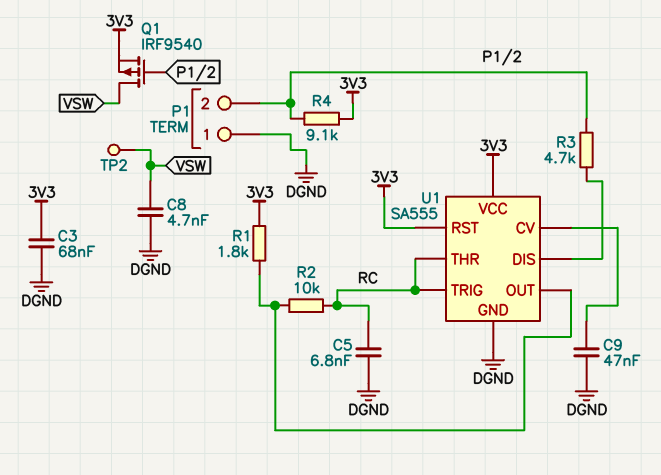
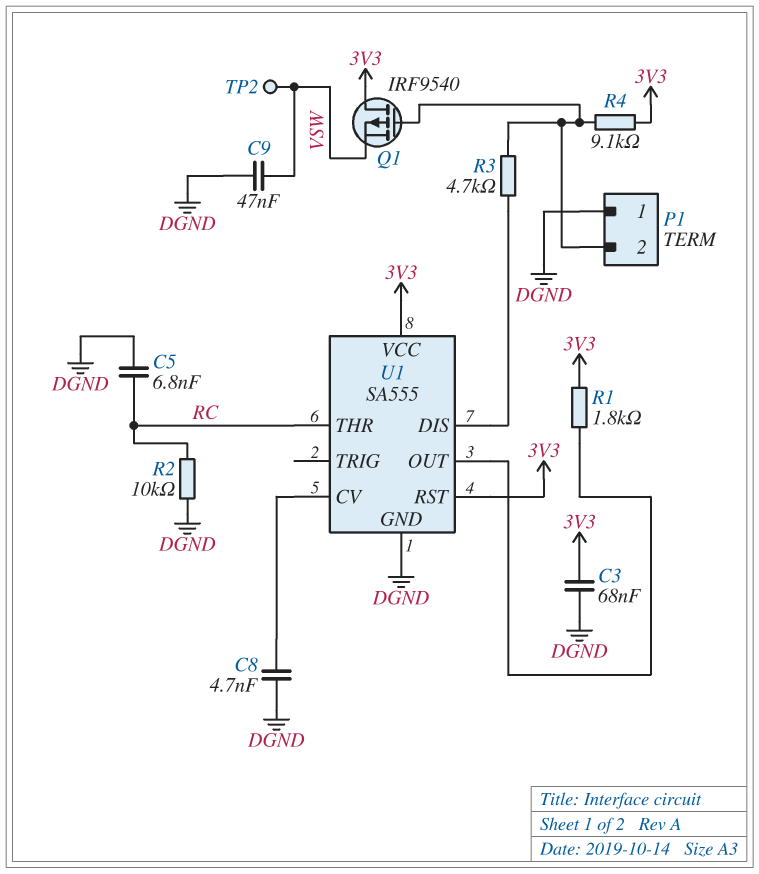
C8: 4.7nF (DGND, VSW) -> 4.7nF (DGND, U1/CV)
C9: 47nF (DGND, U1/CV) -> 47nF (DGND, VSW)
Q1: PMOS IRF9540 (G P1/2, D VSW, S 3V3) -> PMOS IRF9540 (G P1/2, D 3V3, S VSW)
R2: 10k (RC, U1/OUT) -> 10k (DGND, RC)
U1 pin TRIG: RC -> none

